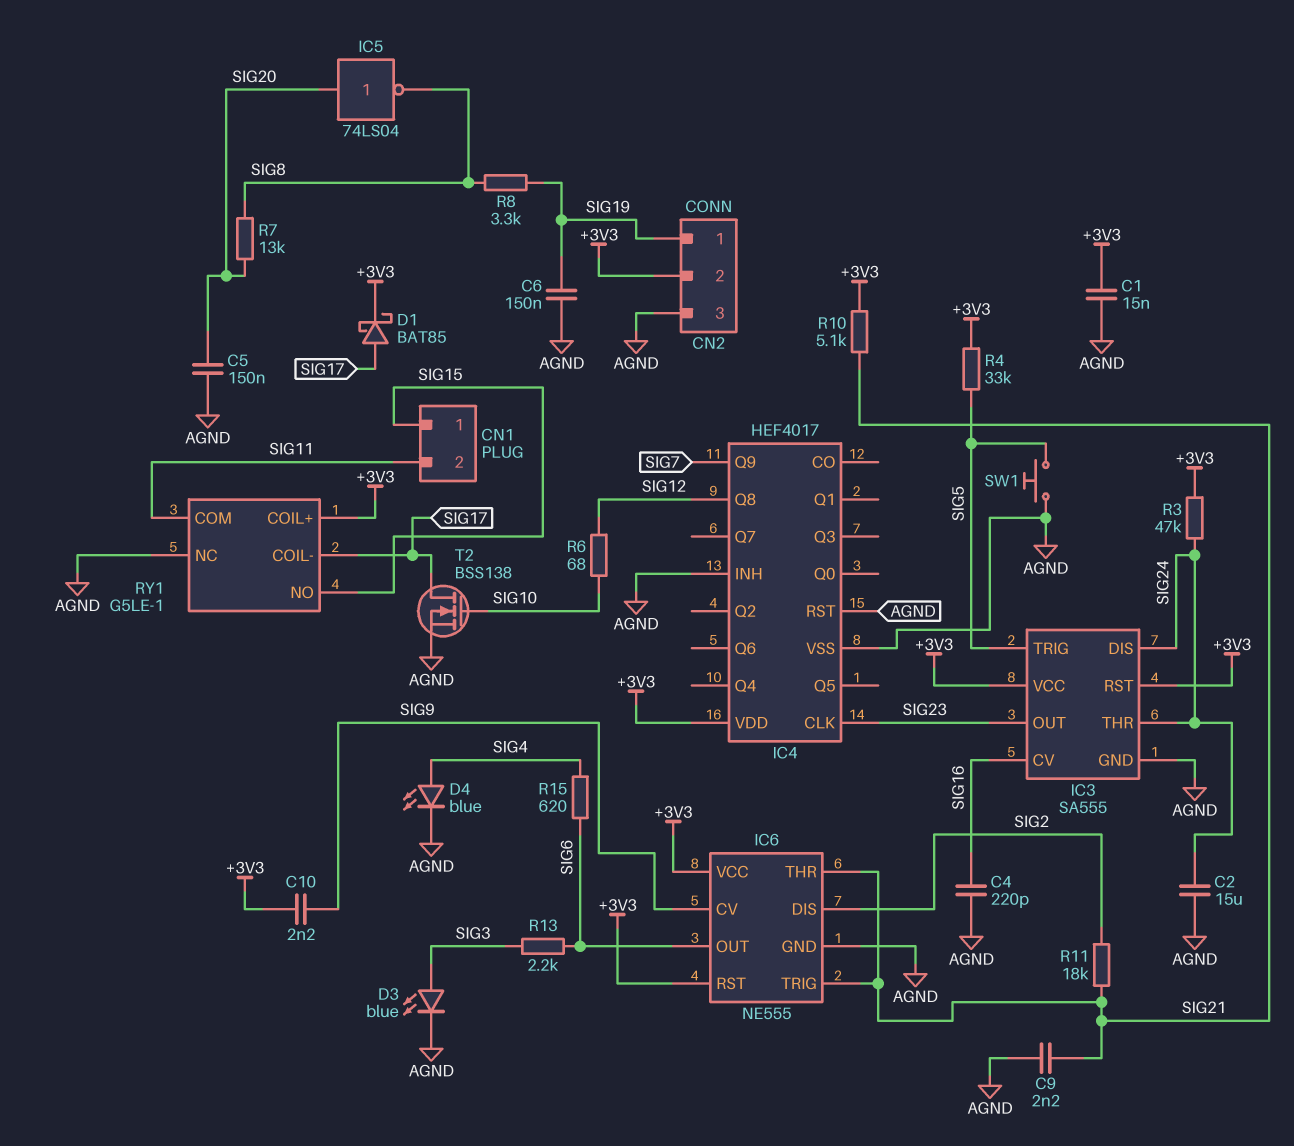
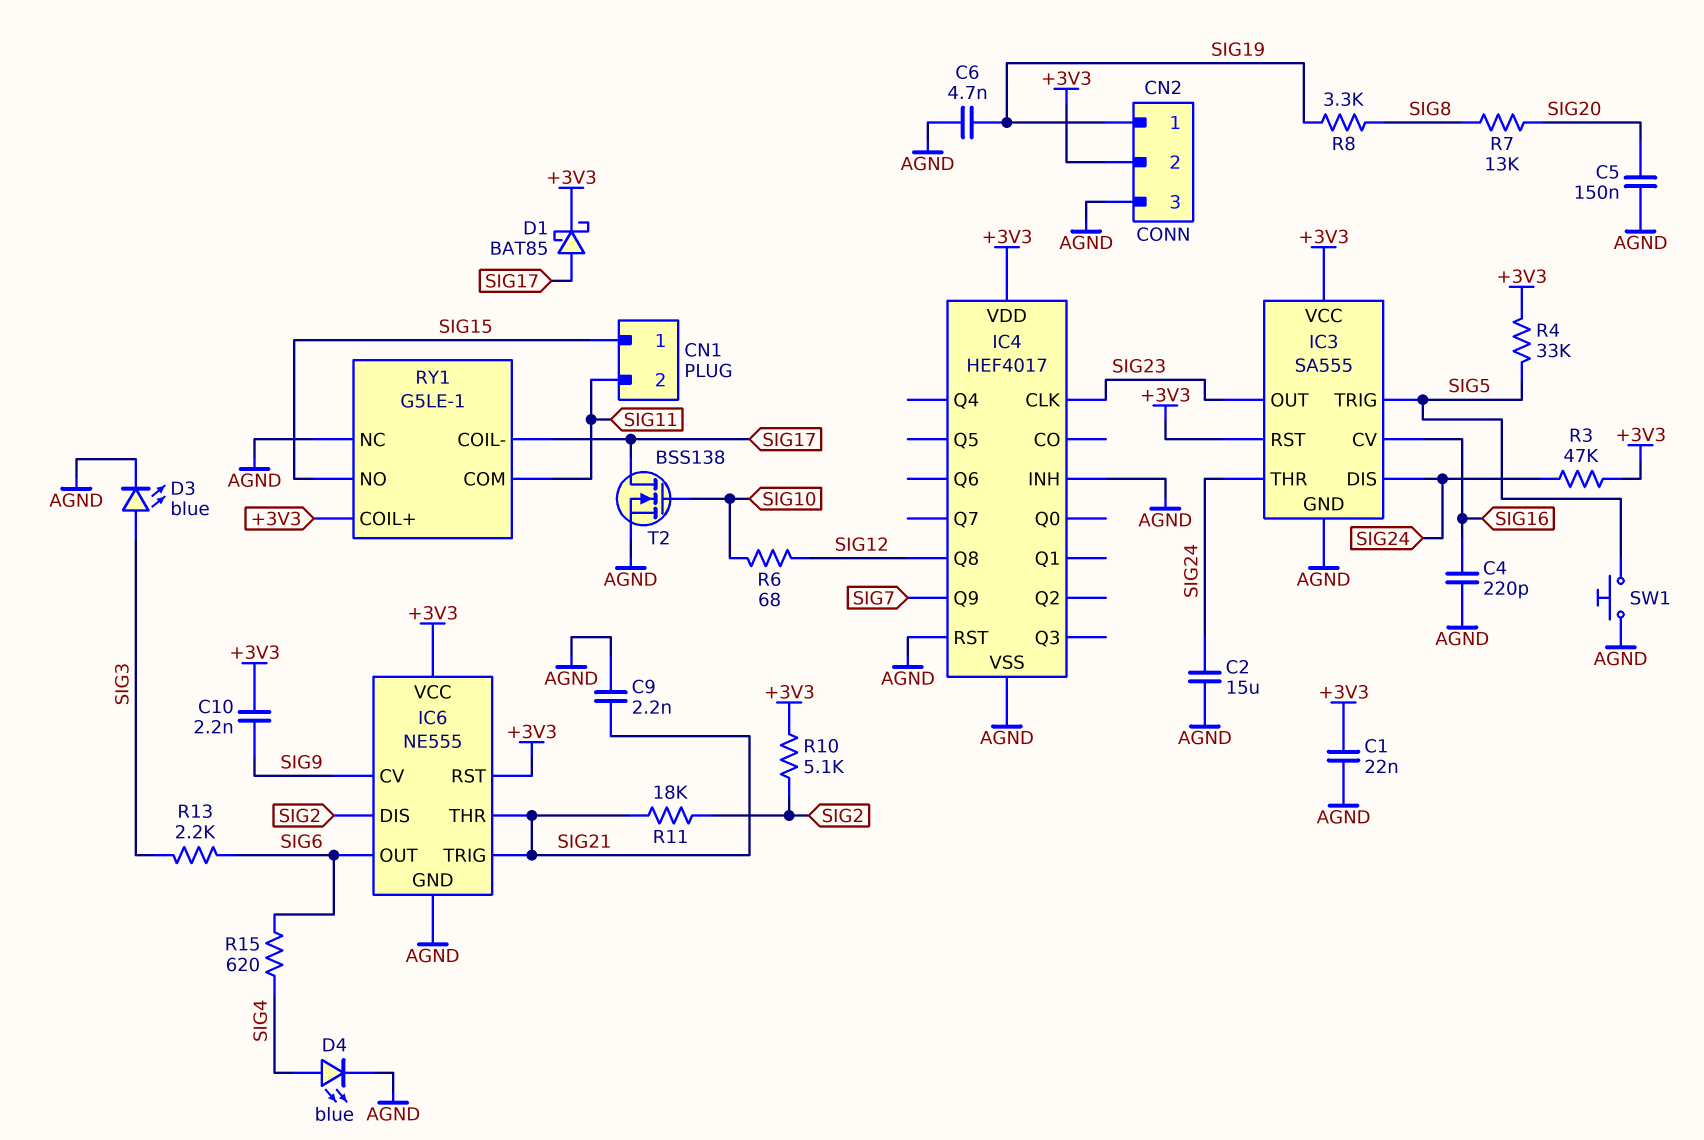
C1: 15nF (+3V3, AGND) -> 22nF (+3V3, AGND)
C6: 150nF (AGND, SIG19) -> 4.7nF (AGND, SIG19)
IC5: NOT 74LS04 (in SIG20, out SIG8) -> none
R10: 5.1k (+3V3, SIG21) -> 5.1k (+3V3, SIG2)

